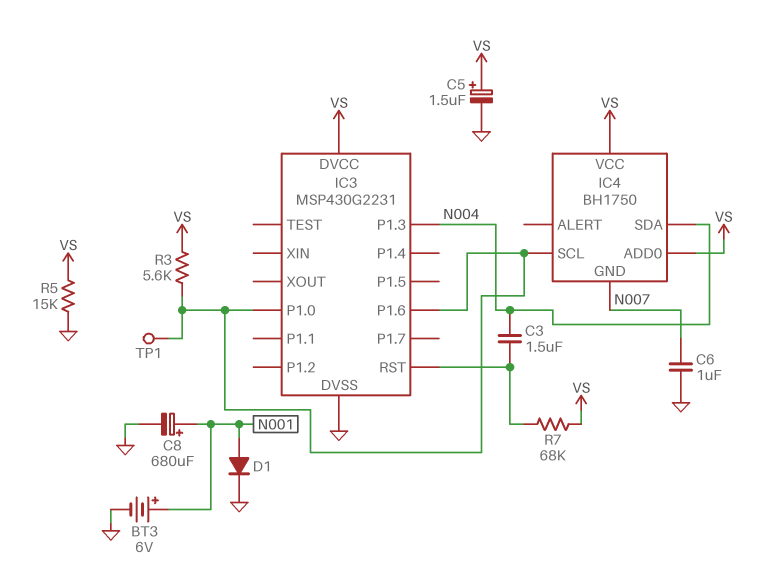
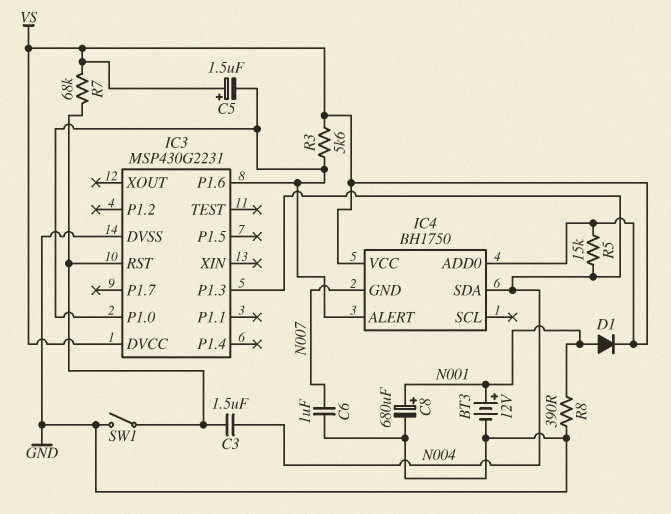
BT3: 6V (plus N001, minus GND) -> 12V (plus N001, minus GND)
C5: 1.5uF (plus VS, minus GND) -> 1.5uF (plus VS, minus IC3/P1.0)
D1: diode (A N001, K GND) -> diode (A N001, K VS)
IC4 pin ALERT: none -> IC3/P1.0
IC4 pin SCL: IC3/P1.0 -> none
R5: 15k (GND, VS) -> 15k (N004, VS)
R8: none -> 390 (GND, N001)
SW1: none -> switch (GND, IC3/RST)
TP1: test point (IC3/P1.0) -> none

